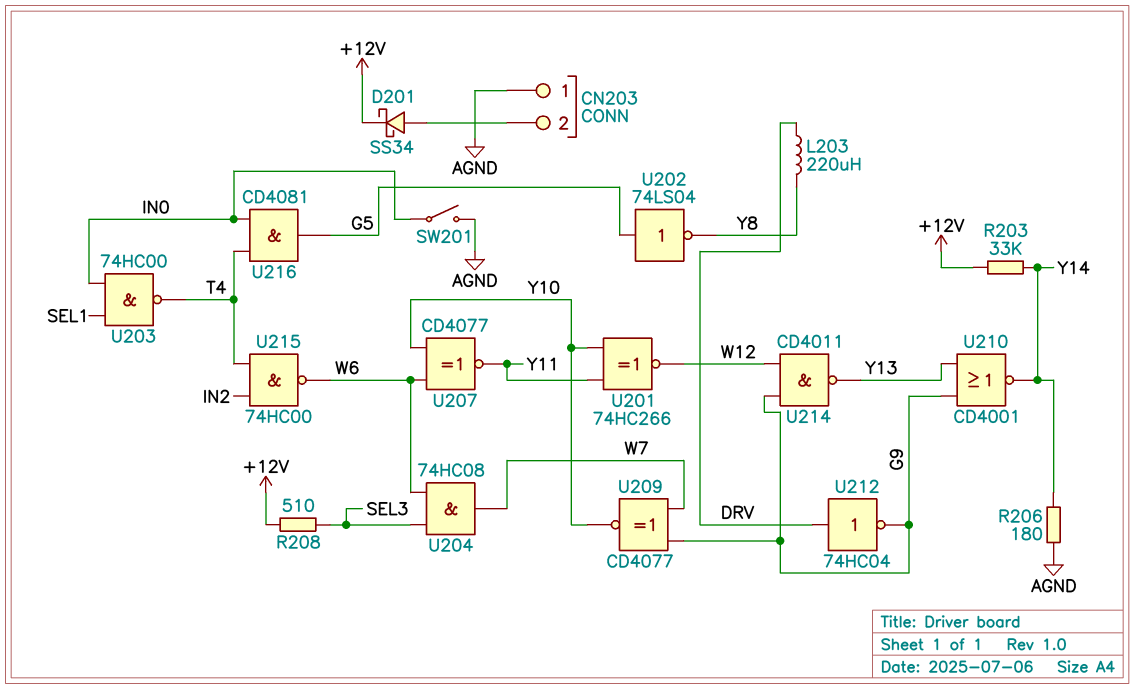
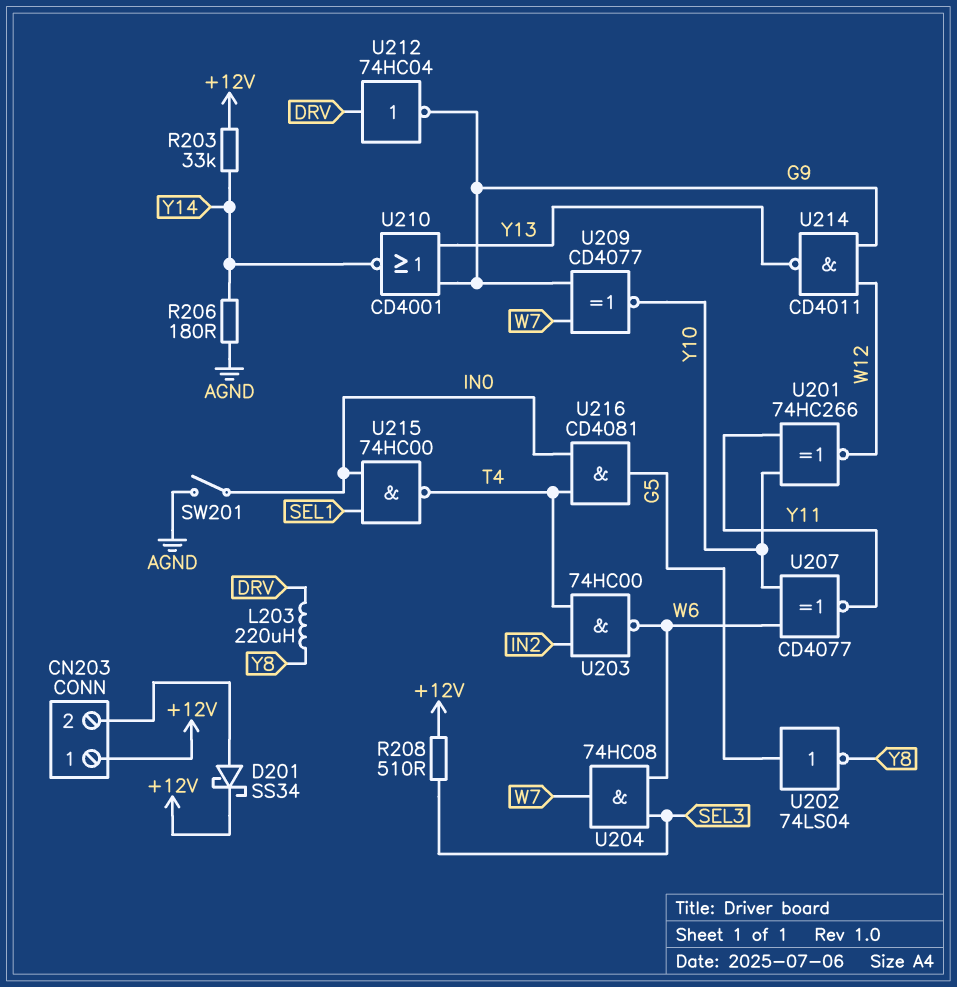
CN203 pin 1: AGND -> +12V
U203: NAND 74HC00 (in IN0, in SEL1, out T4) -> NAND 74HC00 (in IN2, in T4, out W6)
U215: NAND 74HC00 (in IN2, in T4, out W6) -> NAND 74HC00 (in IN0, in SEL1, out T4)

